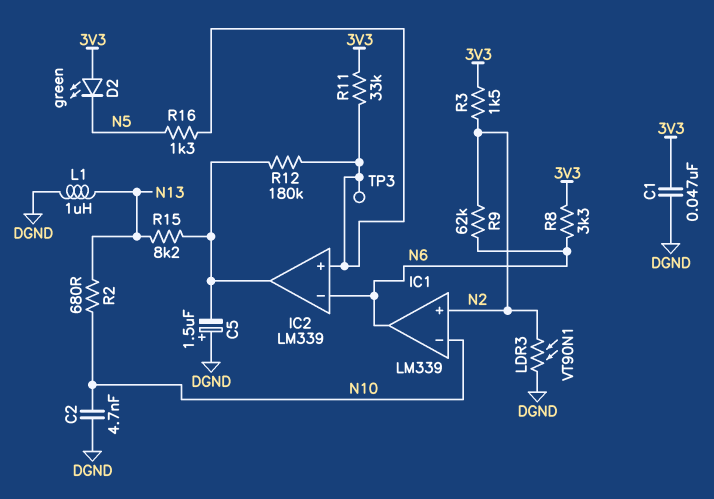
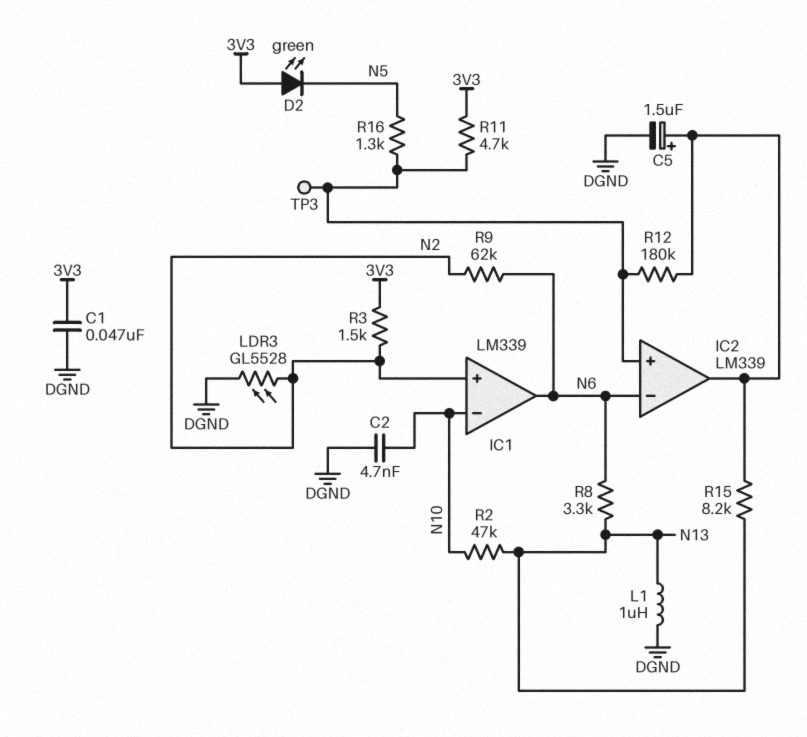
C5: 1.5uF (plus DGND, minus IC2/out) -> 1.5uF (plus IC2/out, minus DGND)
LDR3: VT90N1 (DGND, N2) -> GL5528 (DGND, N2)
R2: 680 (N10, N13) -> 47k (N10, N13)
R8: 3.3k (3V3, N6) -> 3.3k (N6, N13)
R11: 33k (3V3, IC2/in+) -> 4.7k (3V3, IC2/in+)

